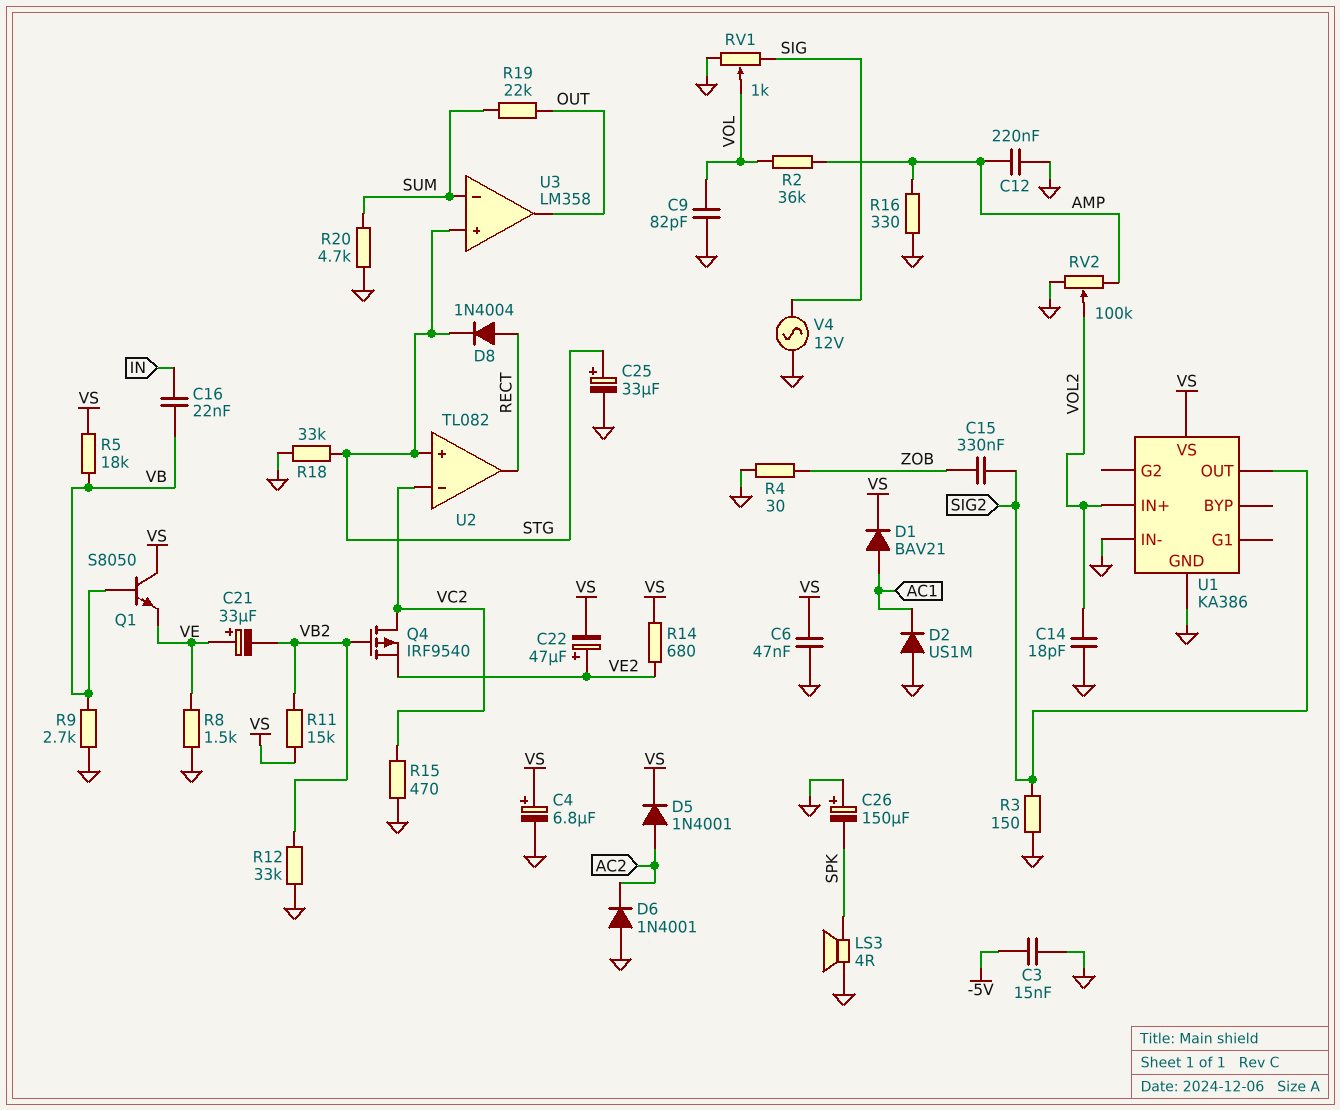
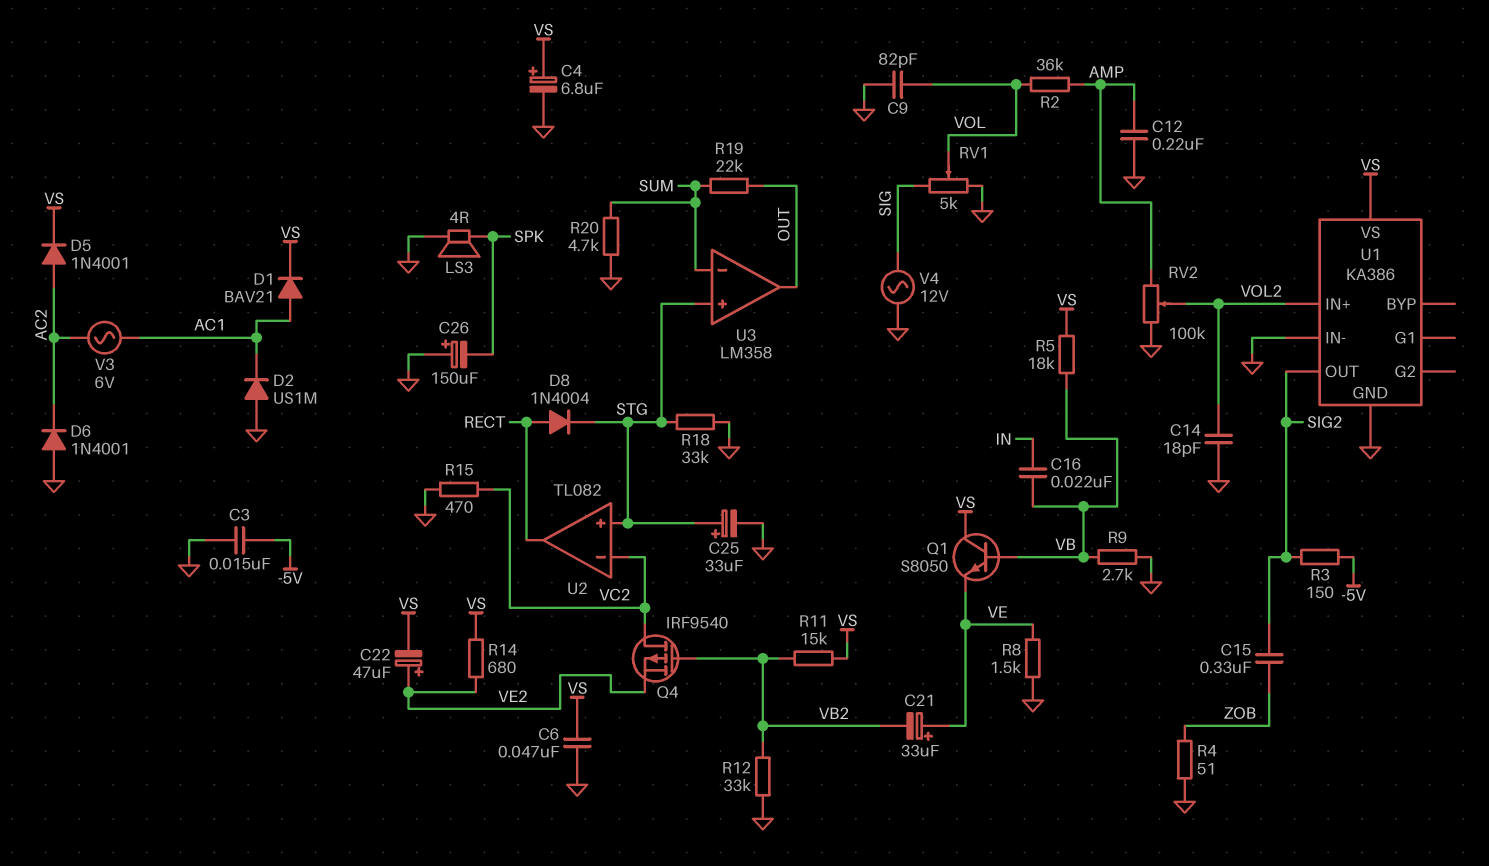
R3: 150 (GND, SIG2) -> 150 (-5V, SIG2)
R4: 30 (GND, ZOB) -> 51 (GND, ZOB)
R16: 330 (AMP, GND) -> none
RV1: 1k (GND, SIG, wiper VOL) -> 5k (GND, SIG, wiper VOL)
V3: none -> AC 6V (AC1, AC2)

